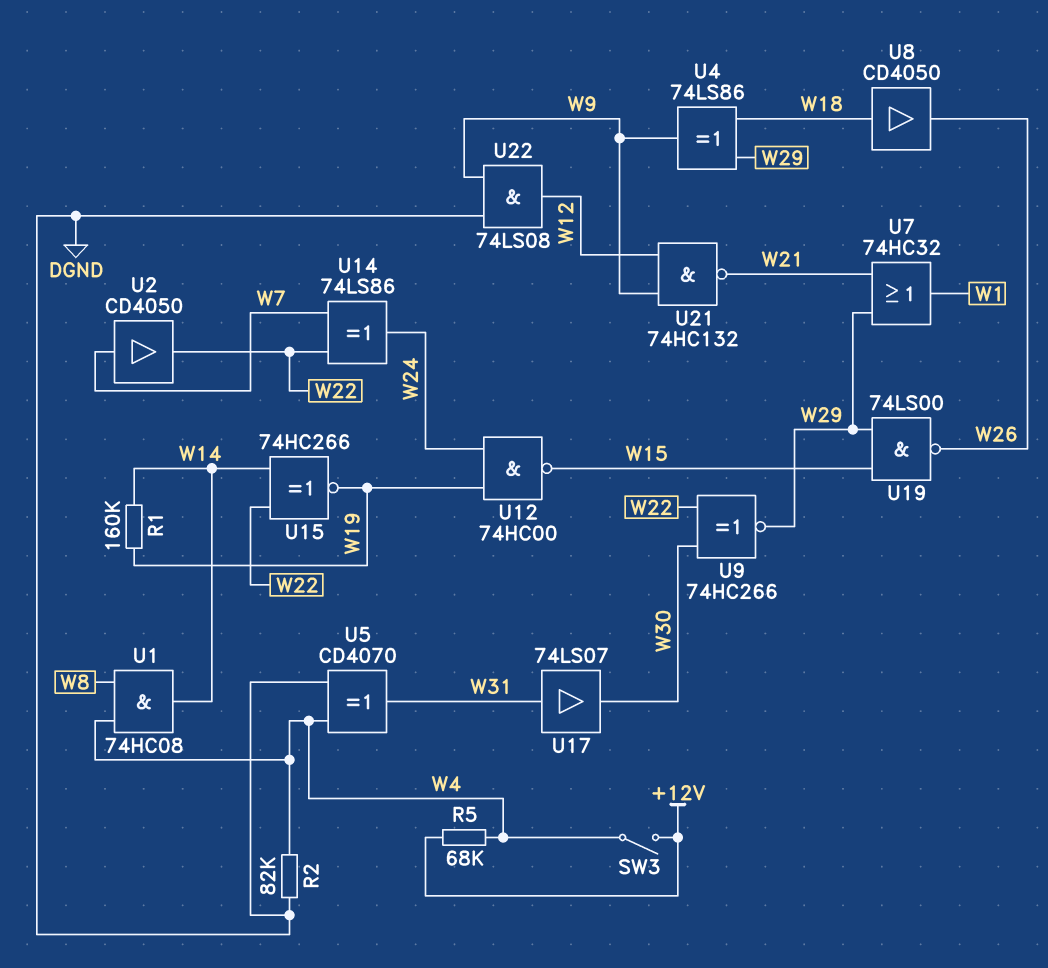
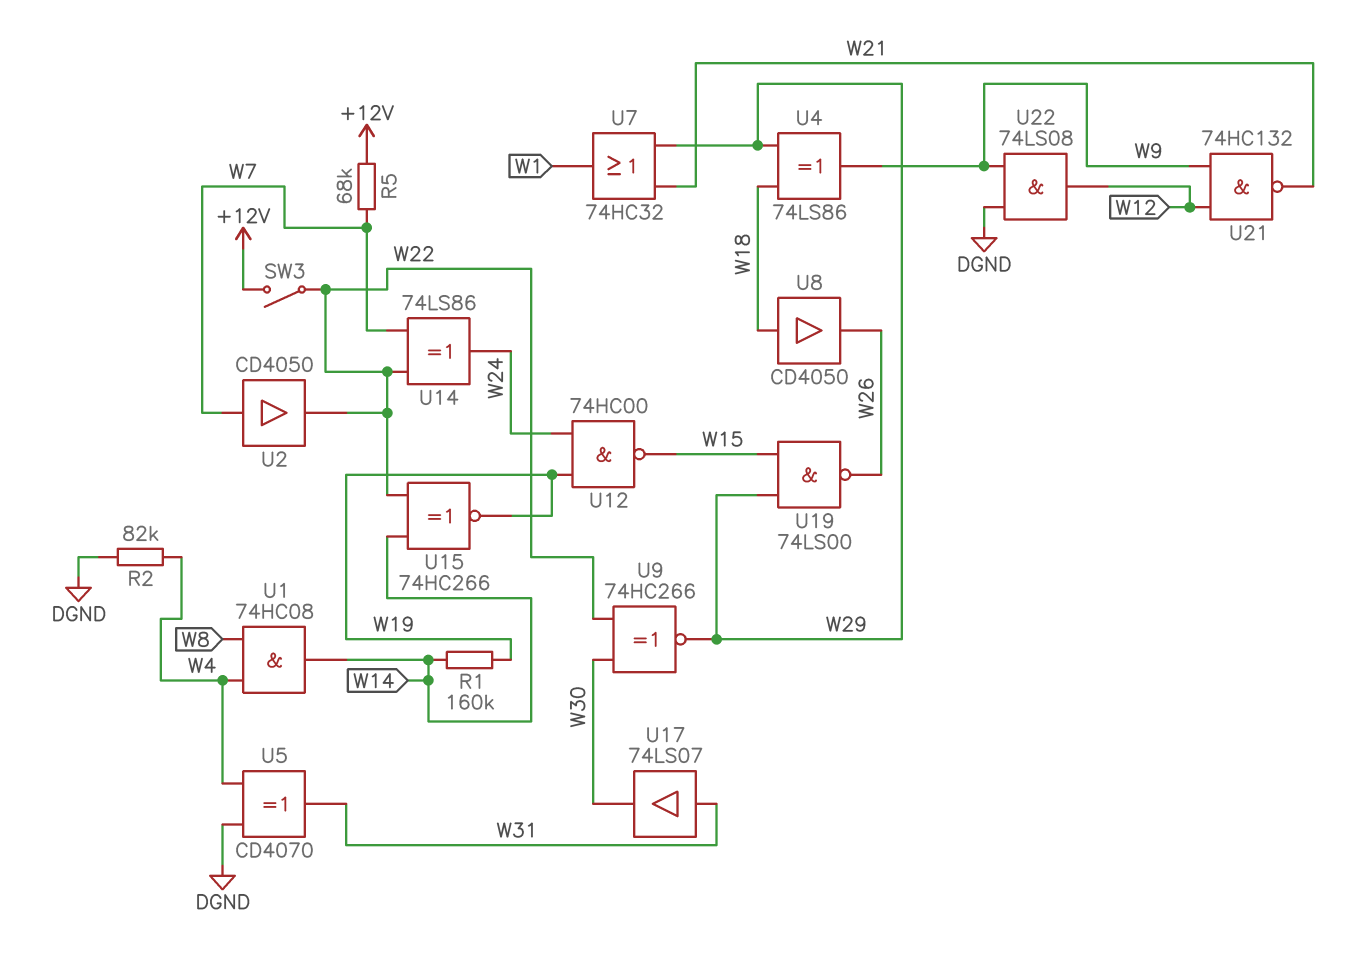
R5: 68k (+12V, W4) -> 68k (+12V, W7)
SW3: switch (+12V, W4) -> switch (+12V, W22)

